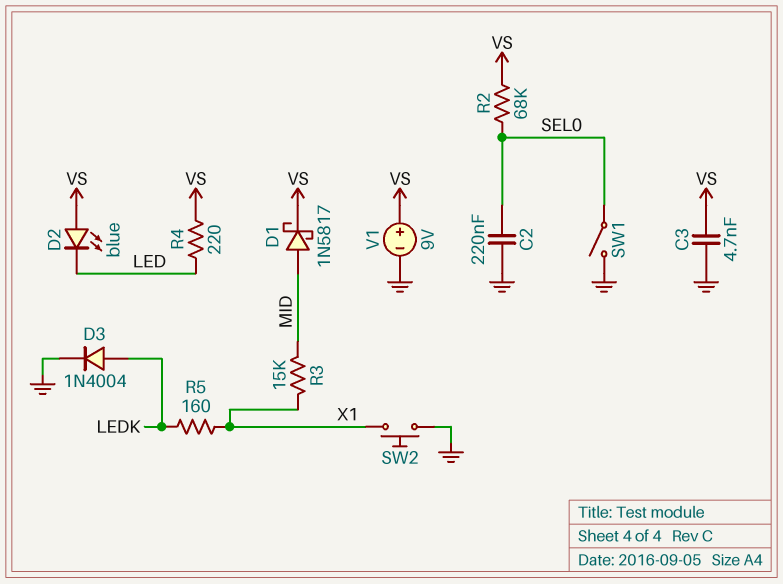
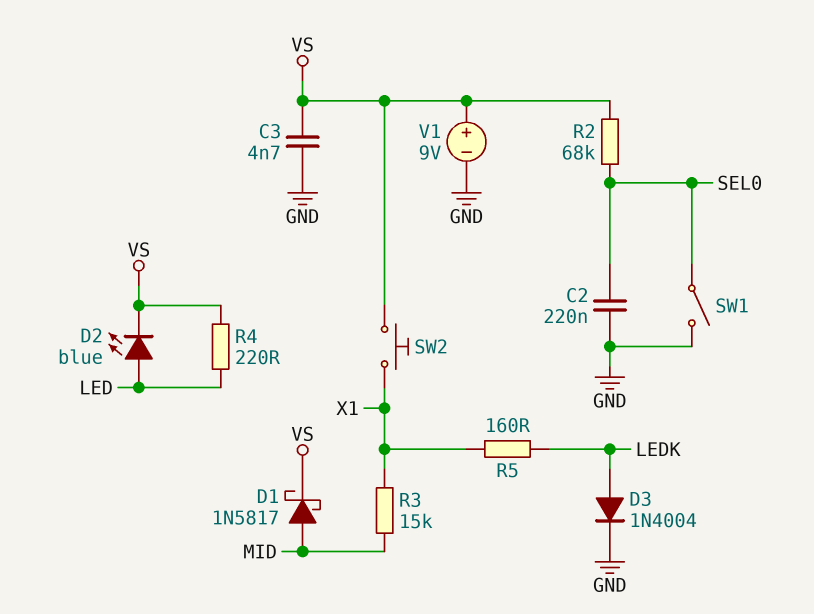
D2: LED blue (A VS, K LED) -> LED blue (A LED, K VS)
SW2: button (GND, X1) -> button (VS, X1)

